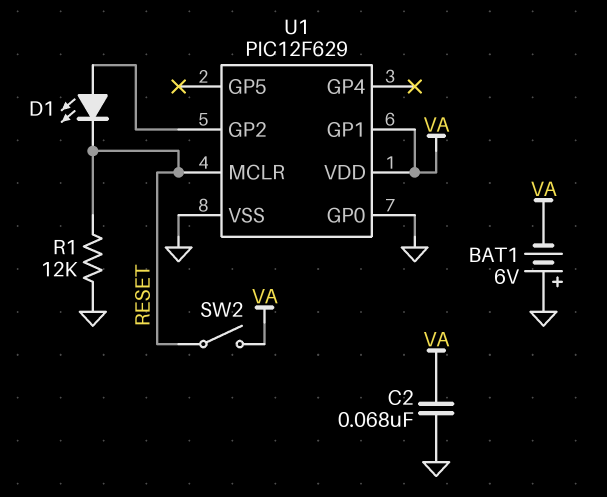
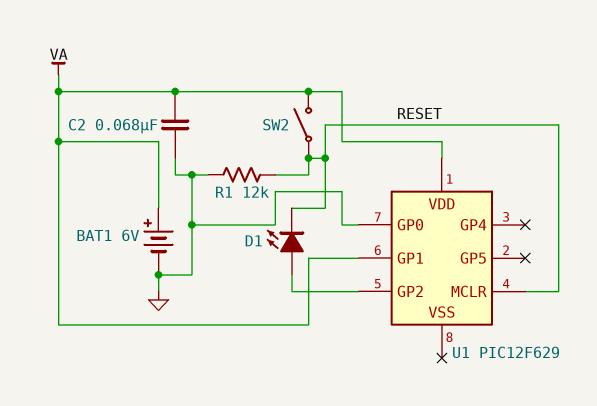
BAT1: 6V (plus GND, minus VA) -> 6V (plus VA, minus GND)
U1 pin VSS: GND -> none

